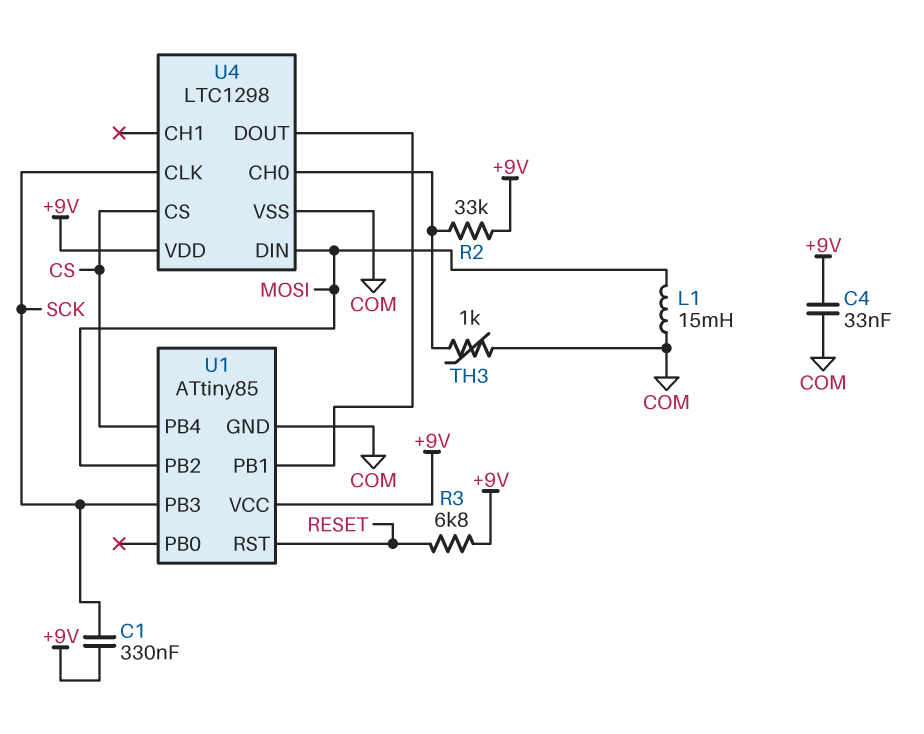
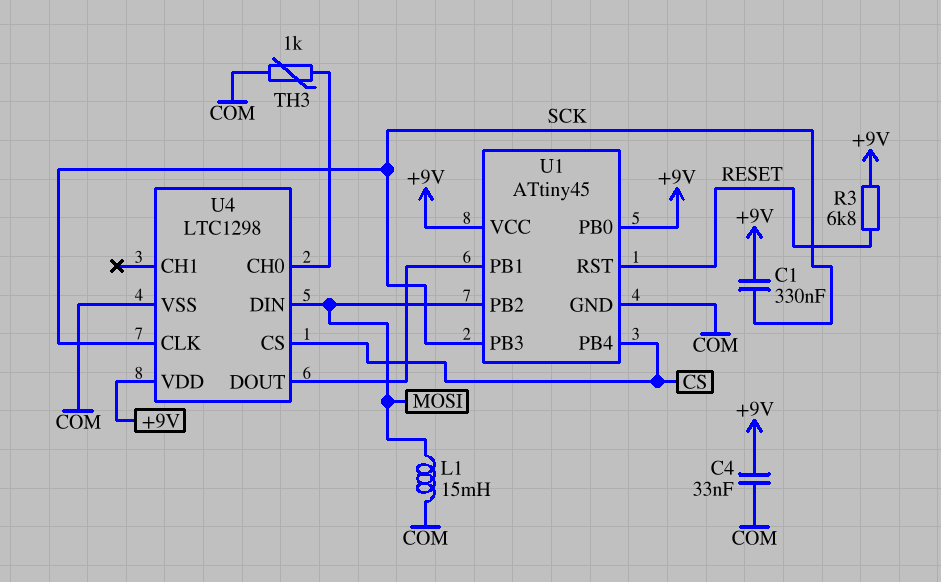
R2: 33k (+9V, U4/CH0) -> none
U1: ATtiny85 -> ATtiny45
U1 pin PB0: none -> +9V

